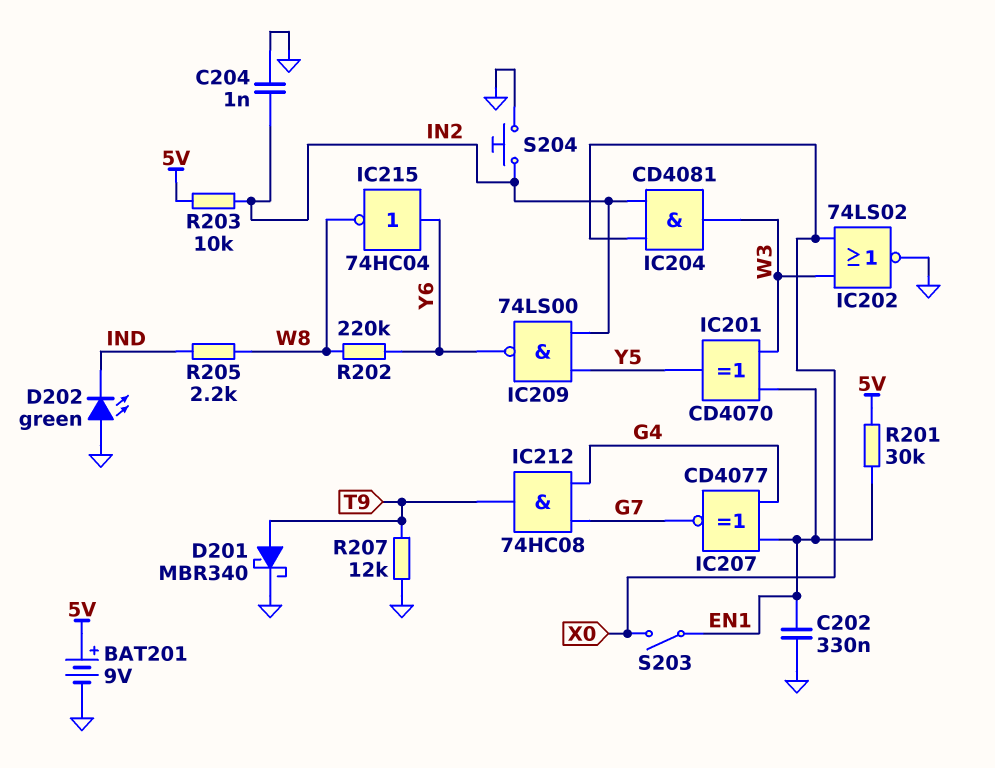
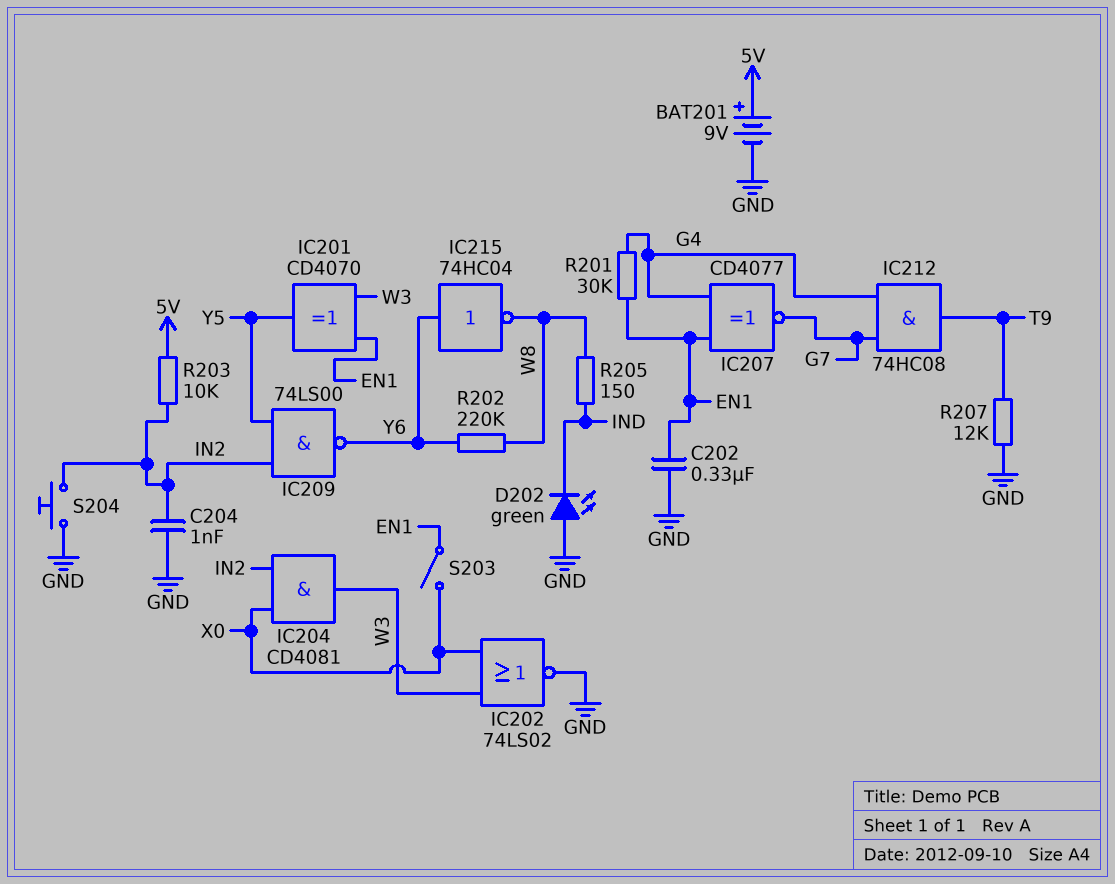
D201: schottky MBR340 (A T9, K GND) -> none
R201: 30k (5V, EN1) -> 30k (EN1, G4)
R205: 2.2k (IND, W8) -> 150 (IND, W8)

